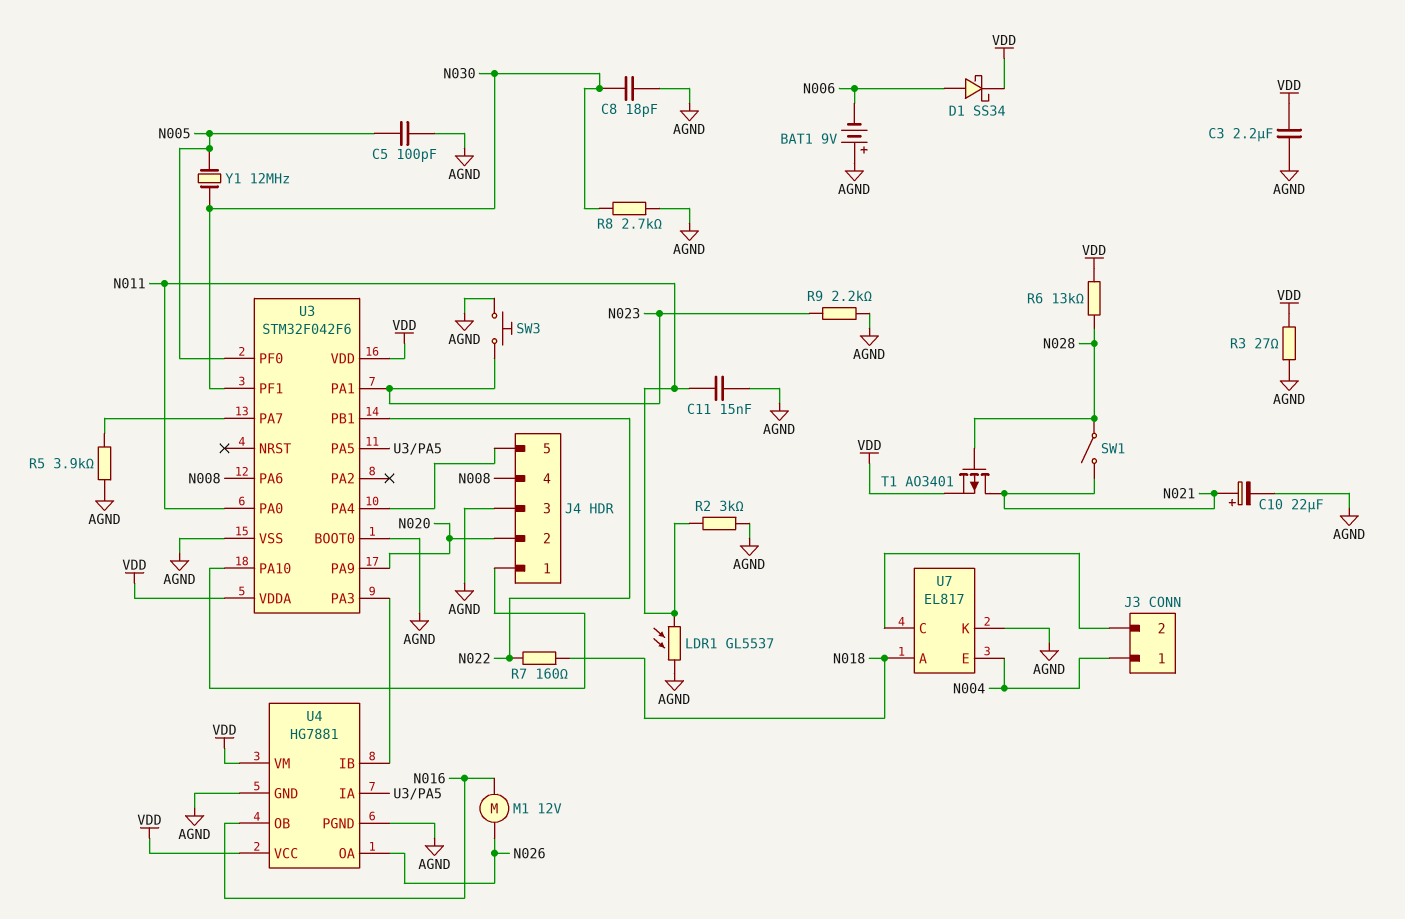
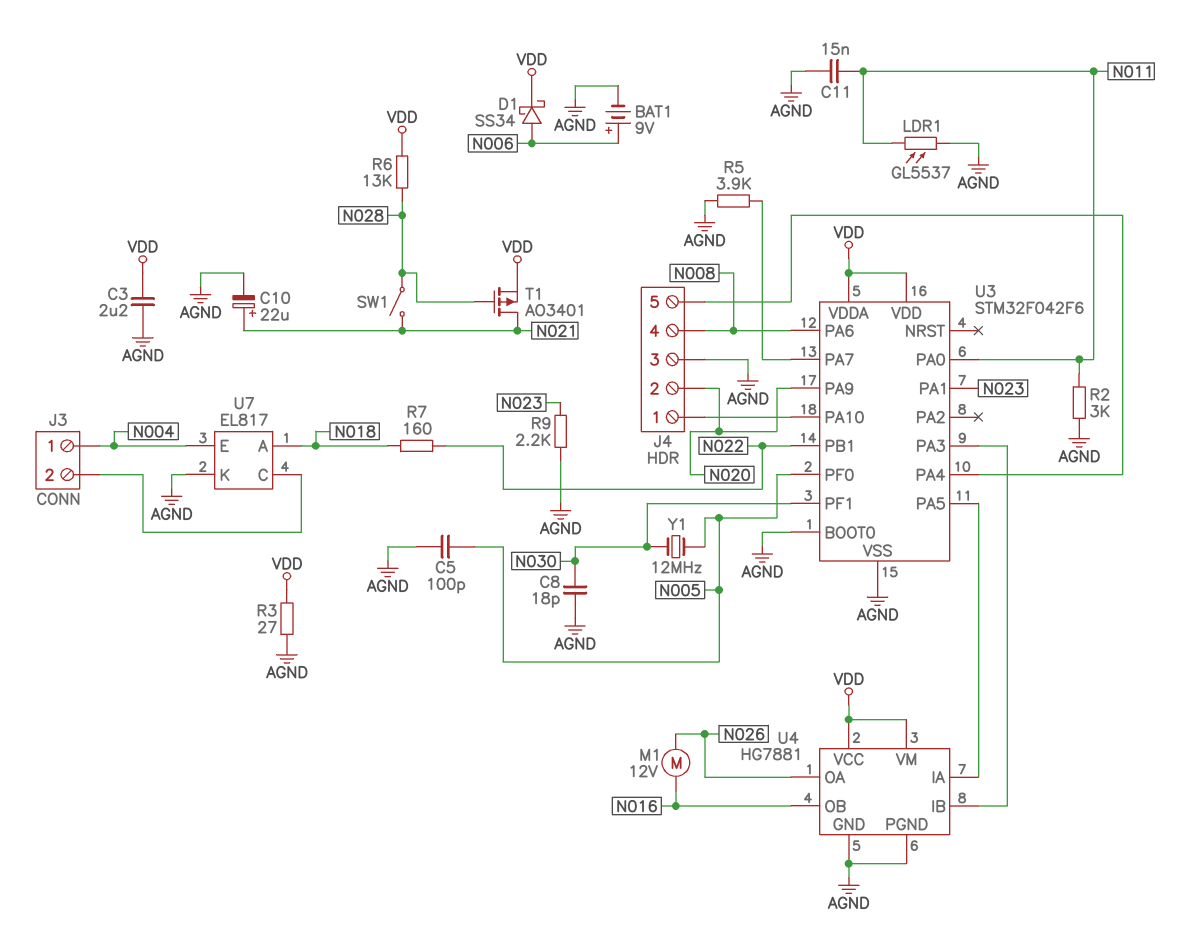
BAT1: 9V (plus AGND, minus N006) -> 9V (plus N006, minus AGND)
R8: 2.7k (AGND, N030) -> none
SW3: button (AGND, N023) -> none

